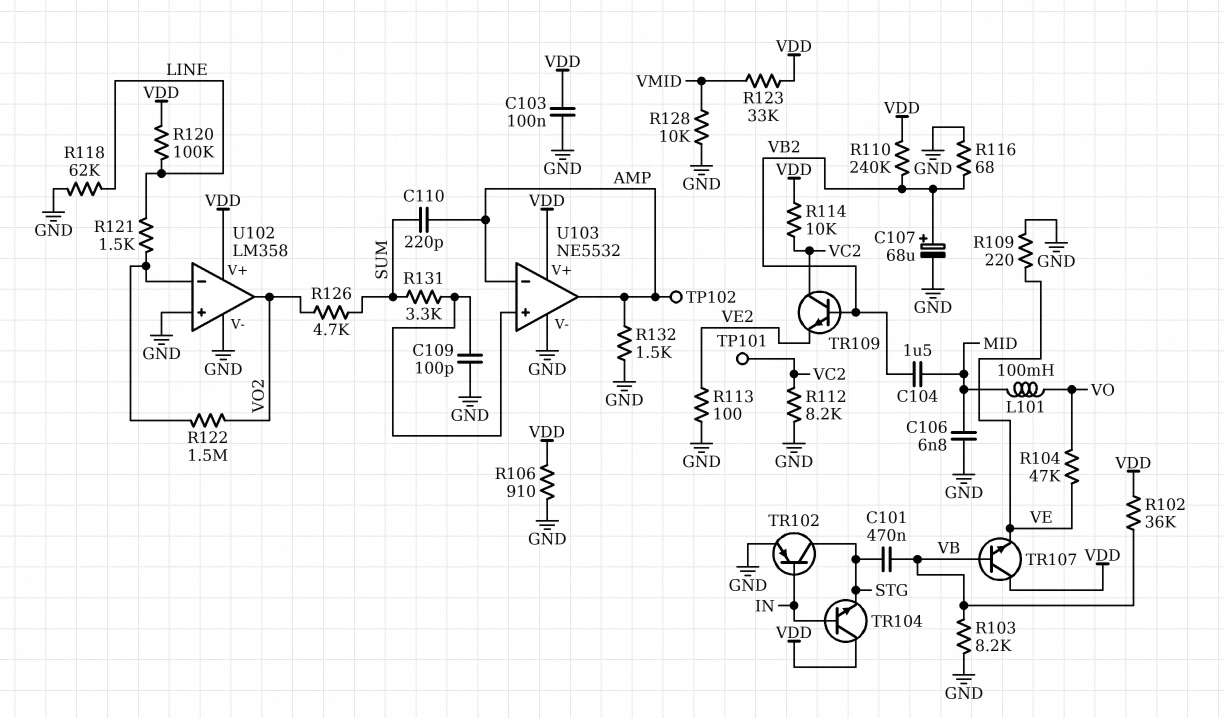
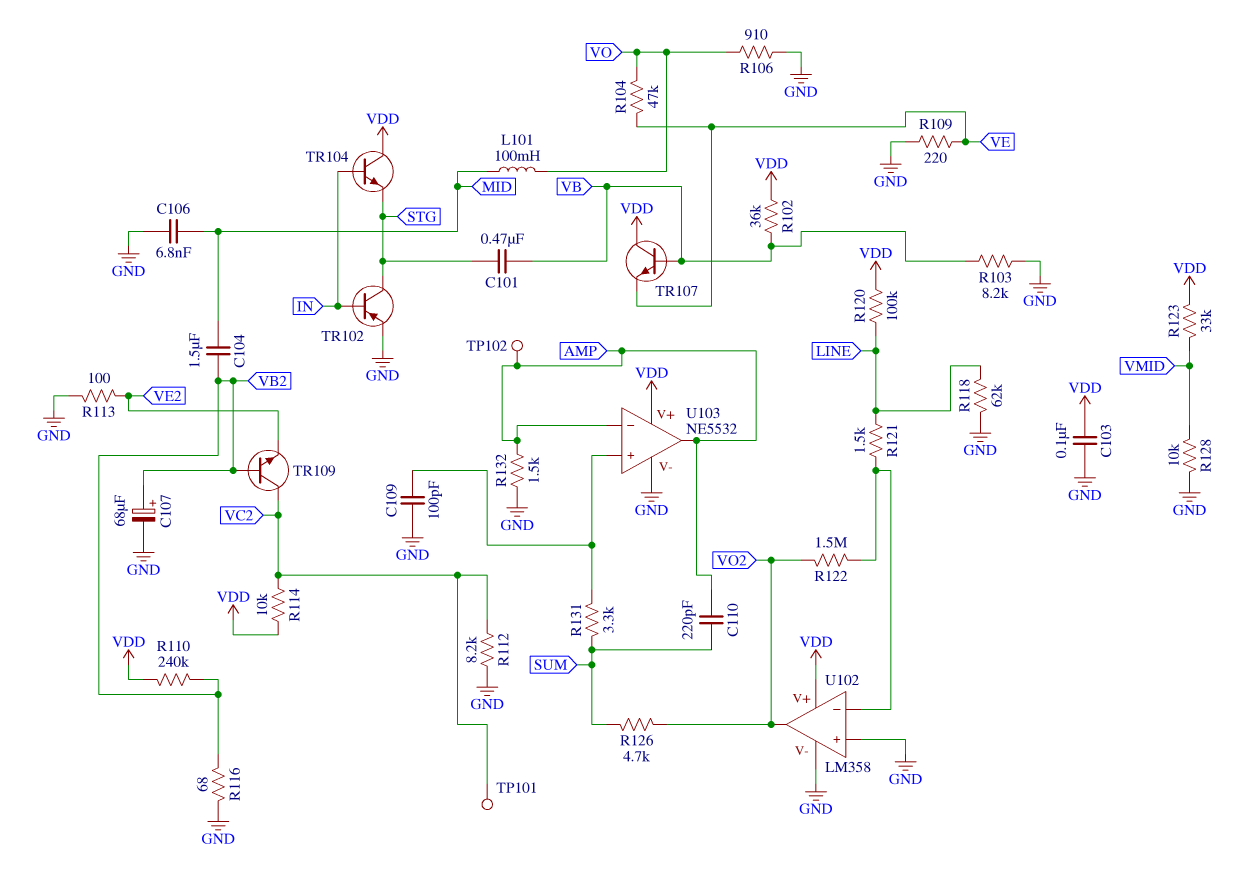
R106: 910 (GND, VDD) -> 910 (GND, VO)

